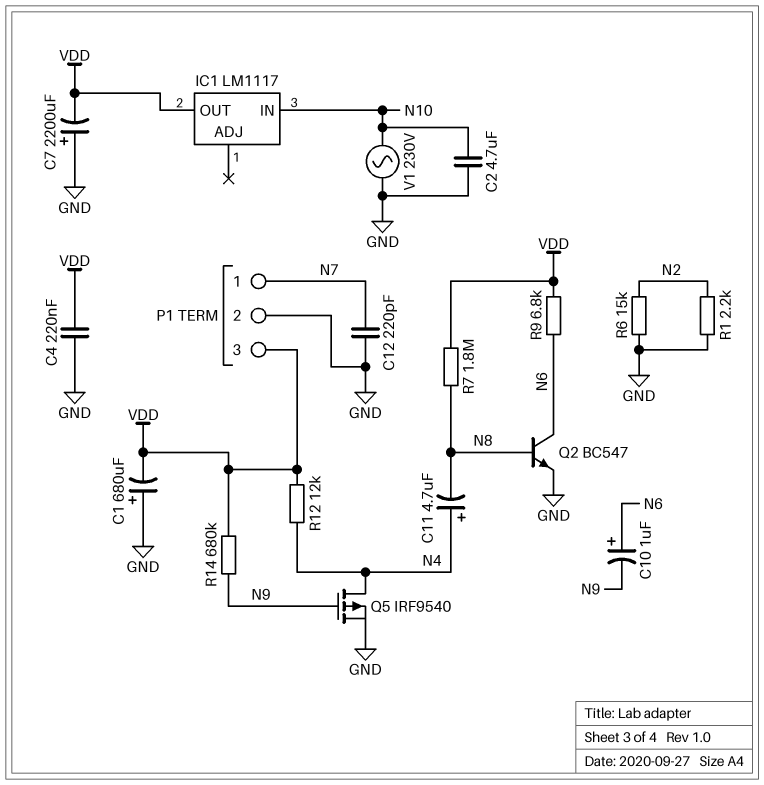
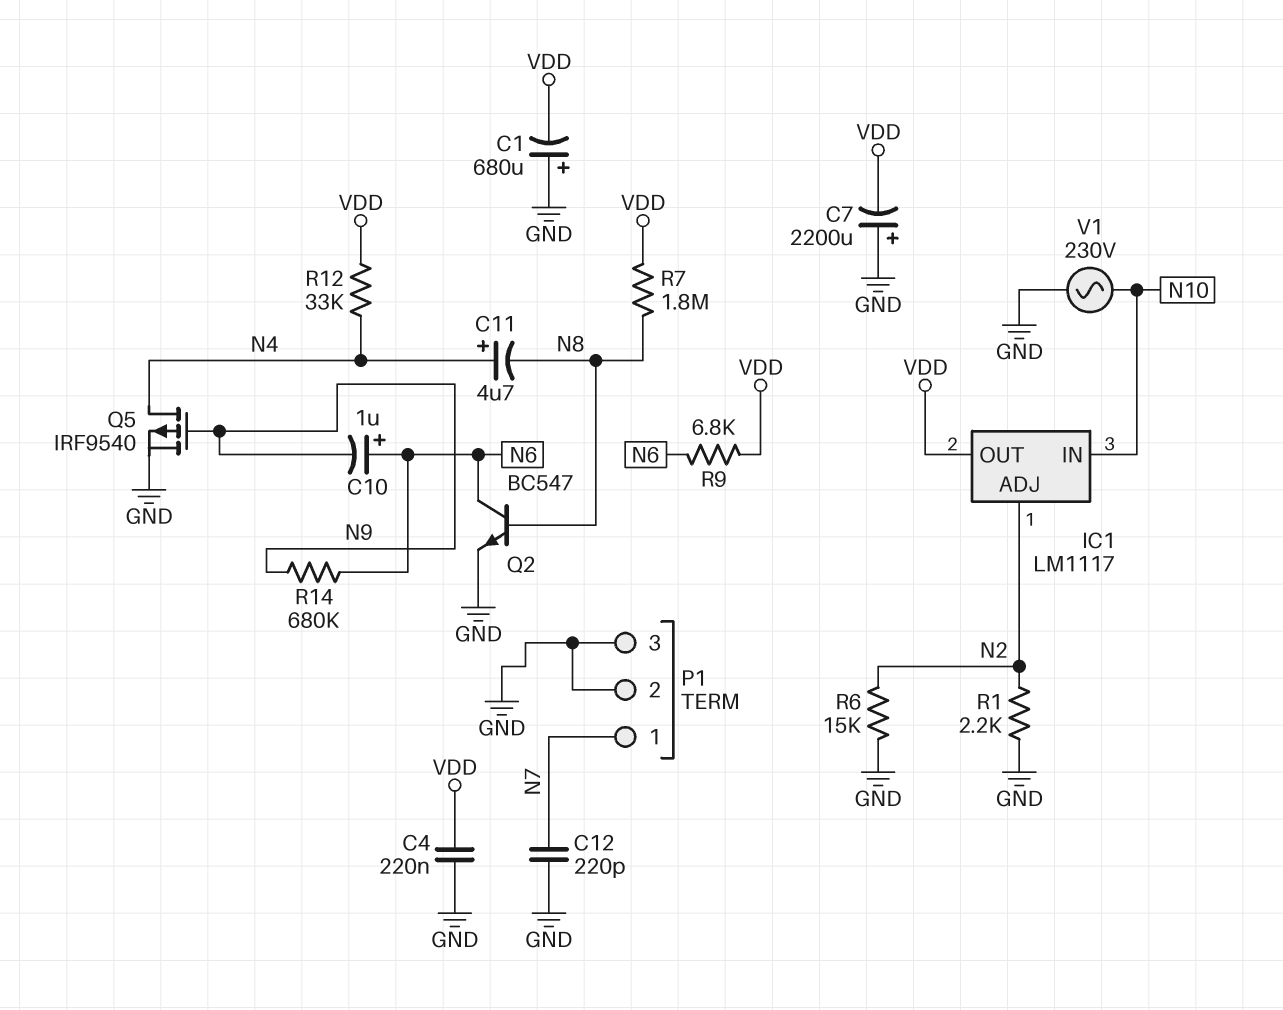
C2: 4.7uF (GND, N10) -> none
IC1 pin ADJ: none -> N2
P1 pin 3: VDD -> GND
R12: 12k (N4, VDD) -> 33k (N4, VDD)
R14: 680k (N9, VDD) -> 680k (N6, N9)

